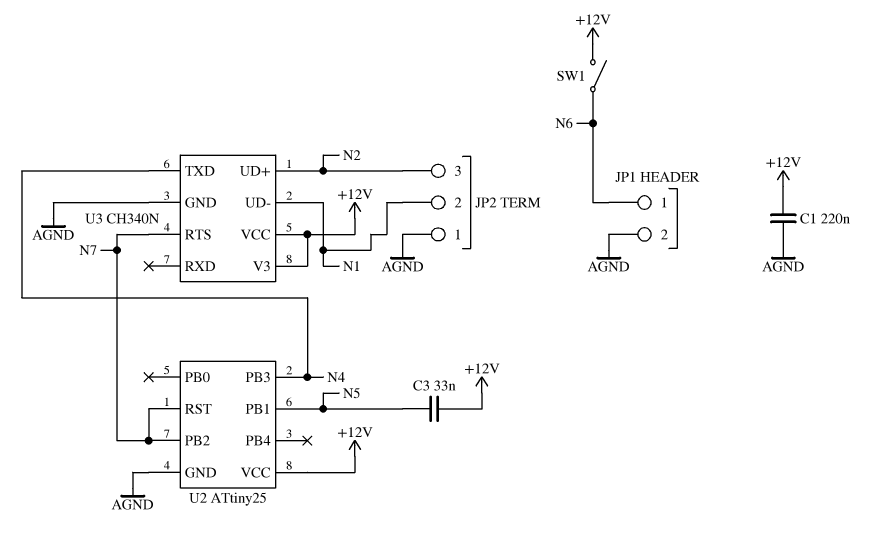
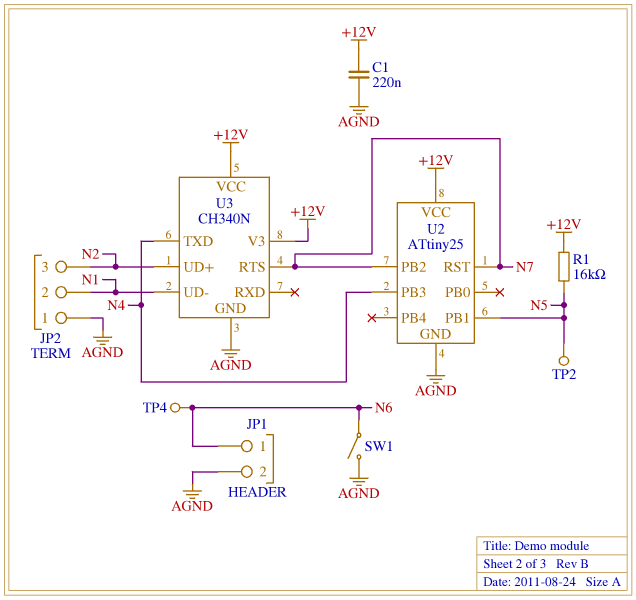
C3: 33nF (+12V, N5) -> none
R1: none -> 16k (+12V, N5)
SW1: switch (+12V, N6) -> switch (AGND, N6)
TP2: none -> test point (N5)
TP4: none -> test point (N6)

